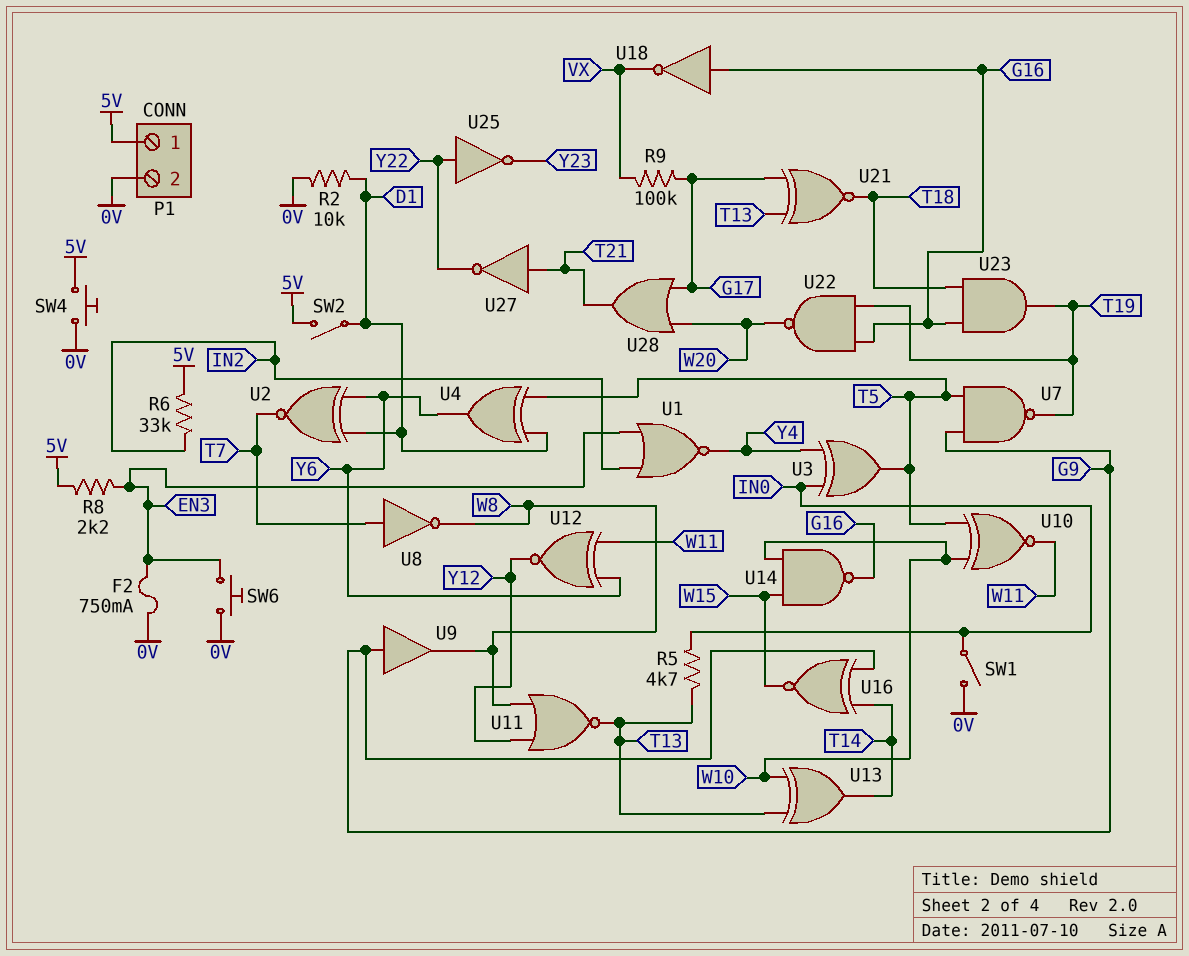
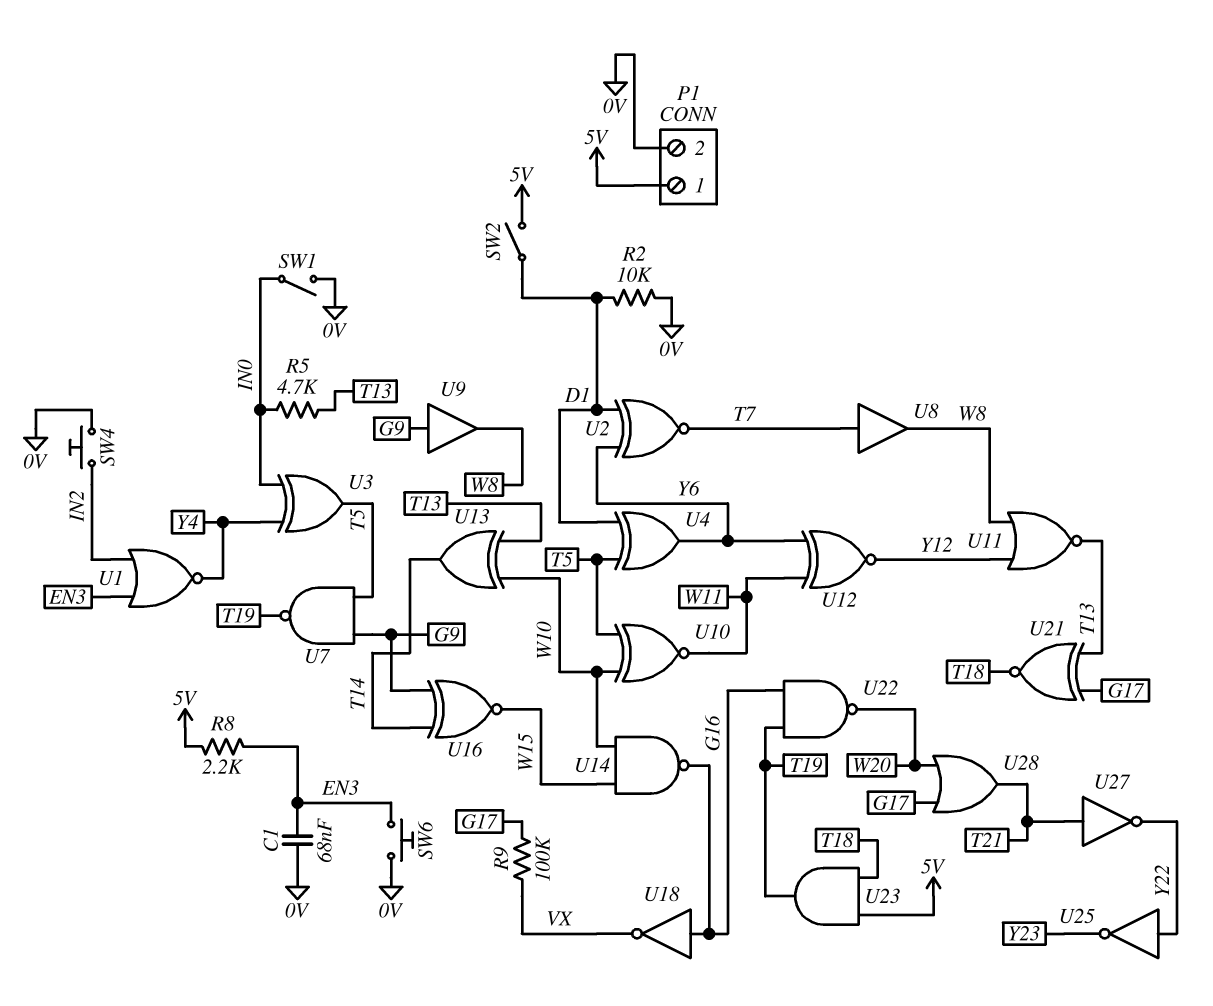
C1: none -> 68nF (0V, EN3)
F2: 750mA (0V, EN3) -> none
R6: 33k (5V, IN2) -> none
SW4: button (0V, 5V) -> button (0V, IN2)
U8: NOT (in T7, out W8) -> buffer (in T7, out W8)
U23: AND (in G16, in T18, out T19) -> AND (in 5V, in T18, out T19)

